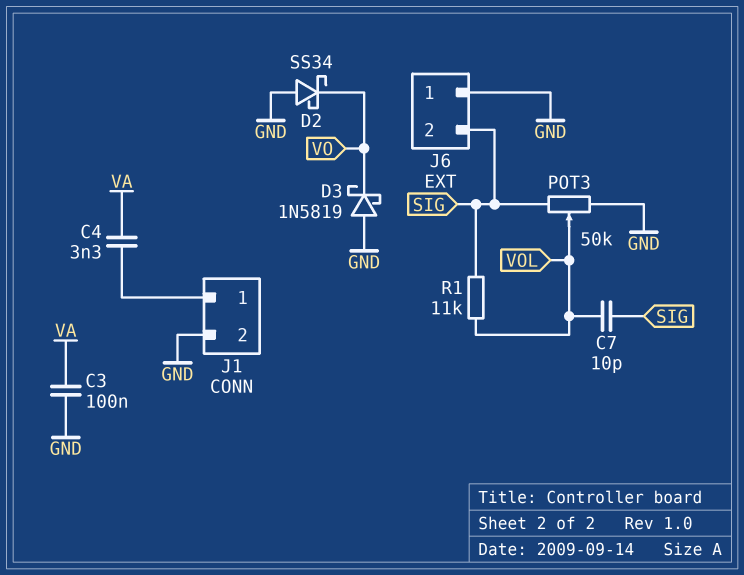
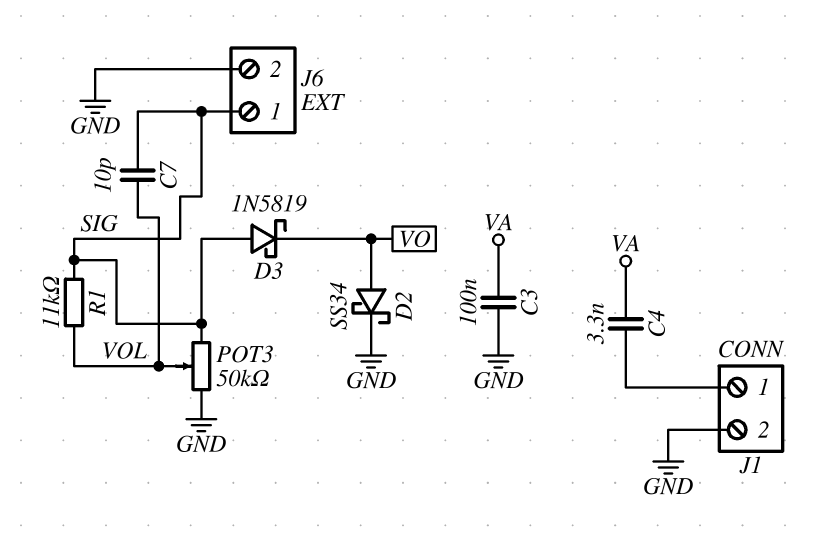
D2: schottky SS34 (A GND, K VO) -> schottky SS34 (A VO, K GND)
D3: schottky 1N5819 (A GND, K VO) -> schottky 1N5819 (A SIG, K VO)
J6 pin 1: GND -> SIG
J6 pin 2: SIG -> GND

